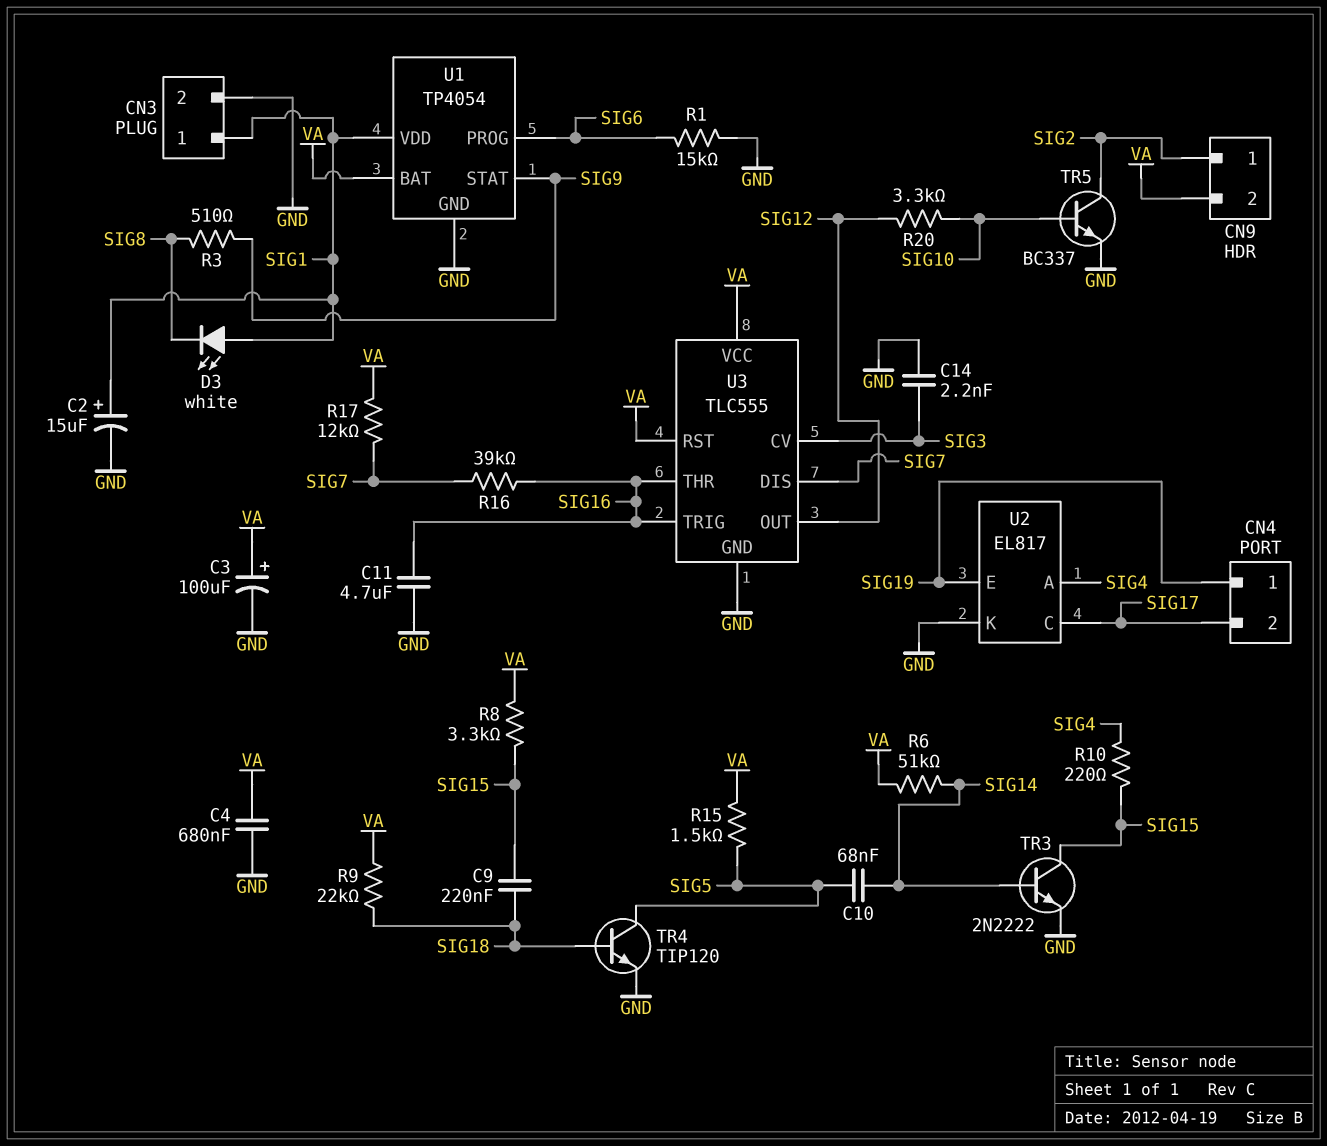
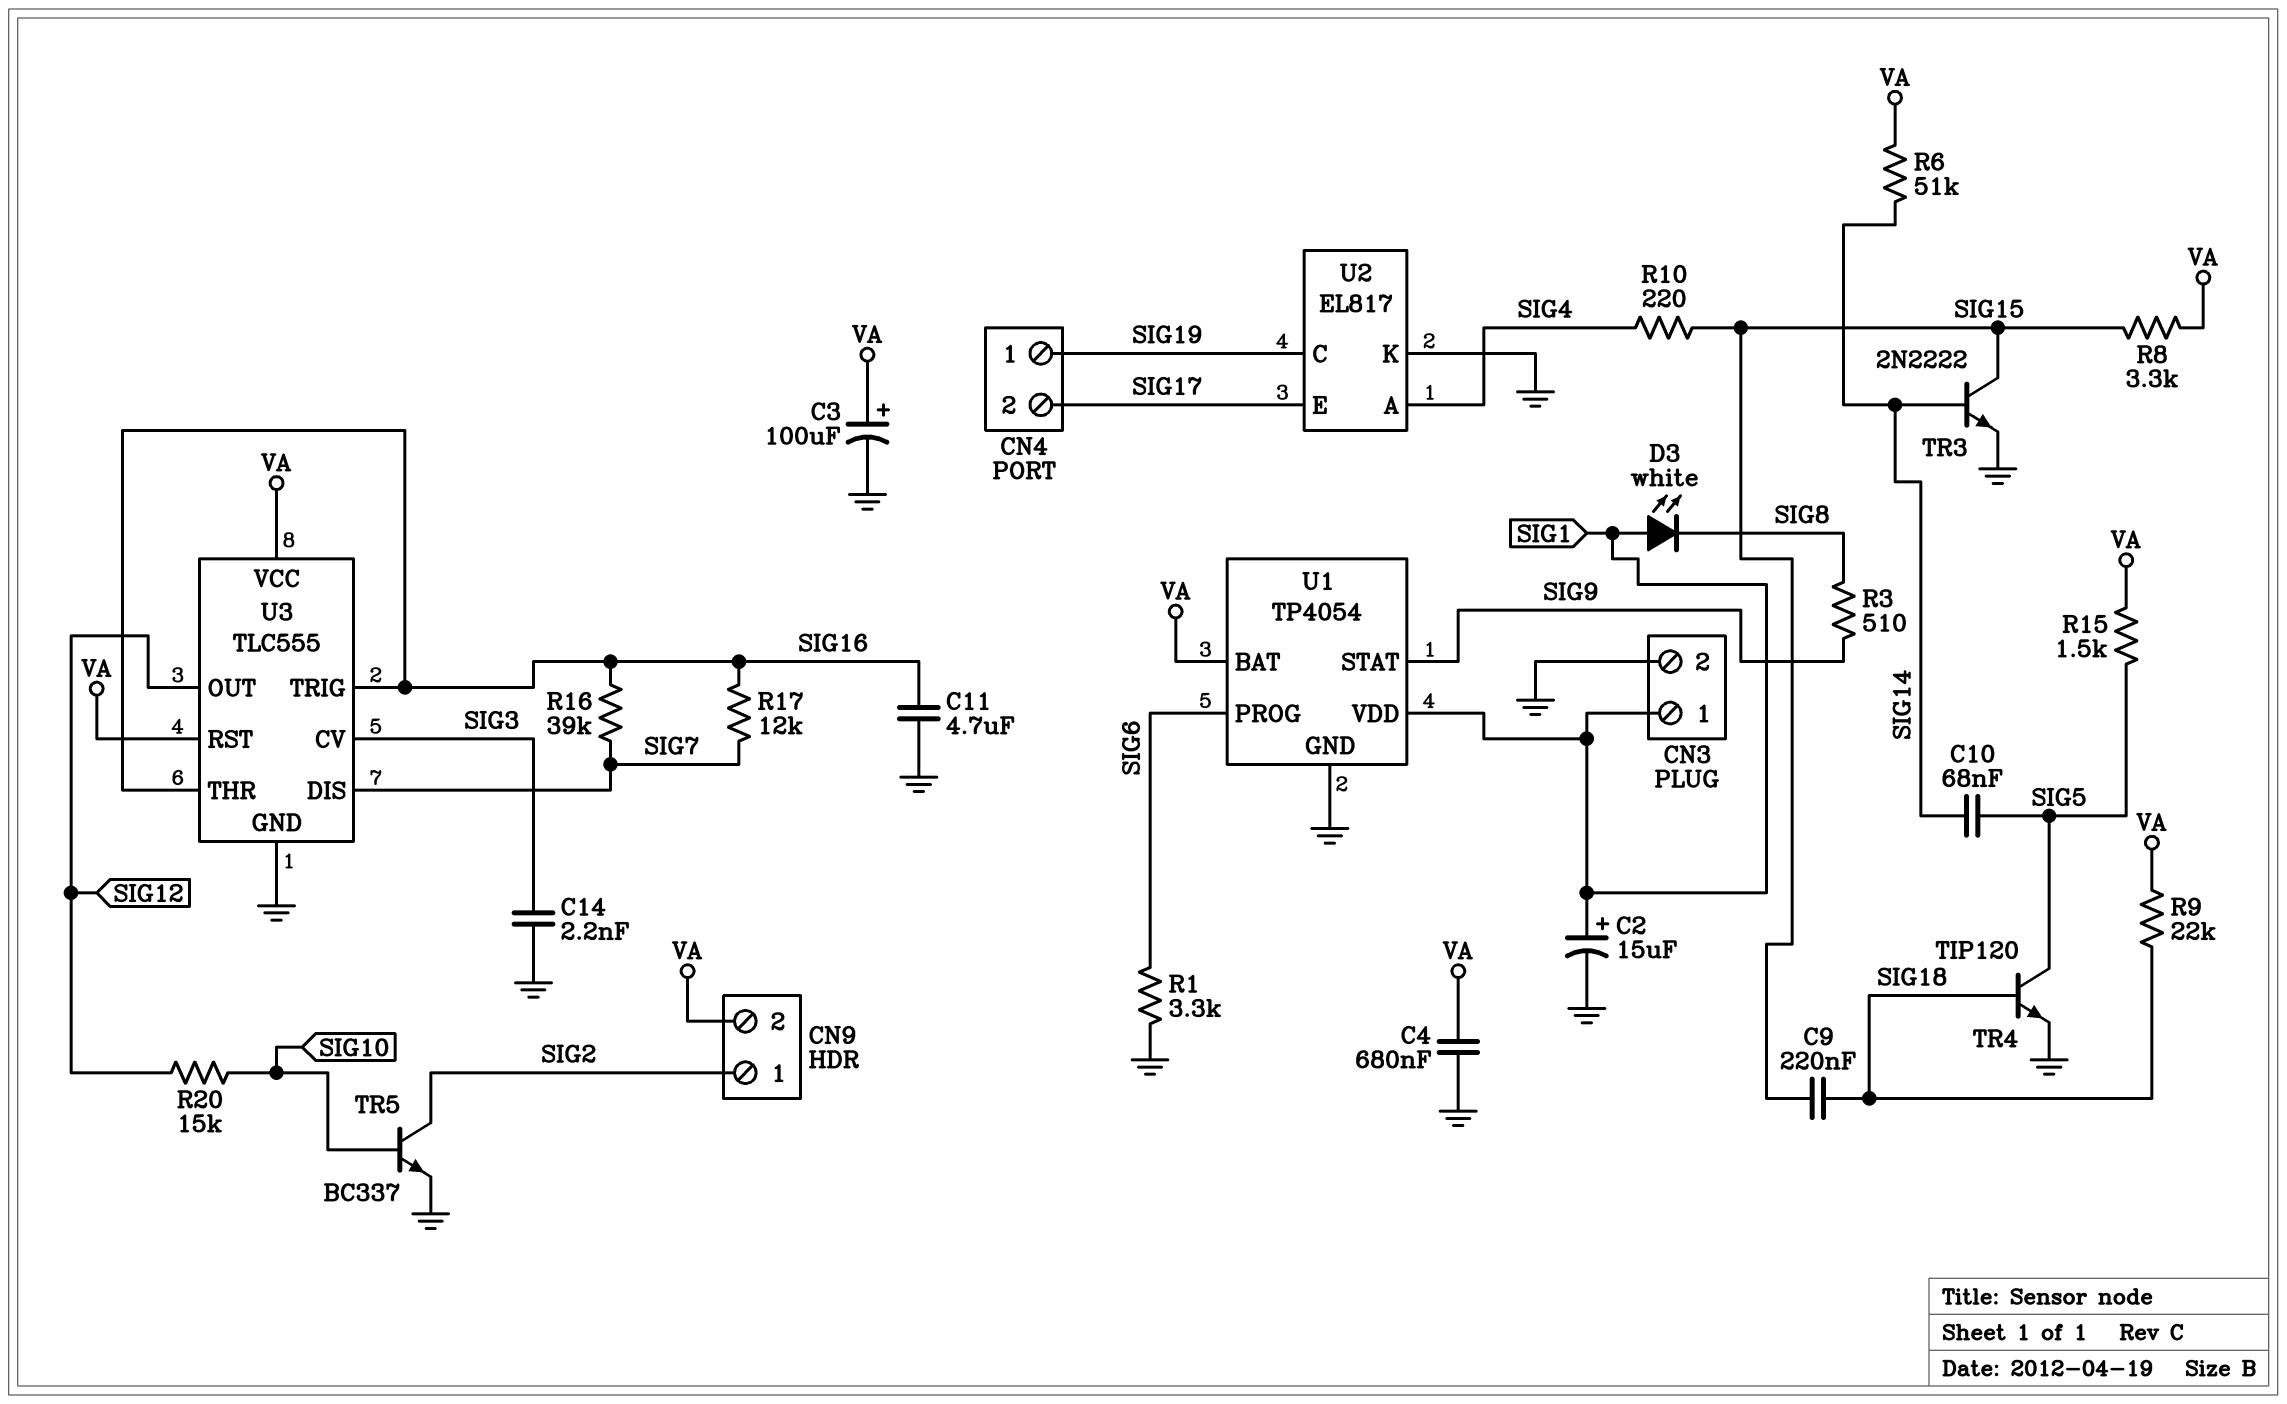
R1: 15k (GND, SIG6) -> 3.3k (GND, SIG6)
R17: 12k (SIG7, VA) -> 12k (SIG7, SIG16)
R20: 3.3k (SIG10, SIG12) -> 15k (SIG10, SIG12)
U2 pin C: SIG17 -> SIG19
U2 pin E: SIG19 -> SIG17

